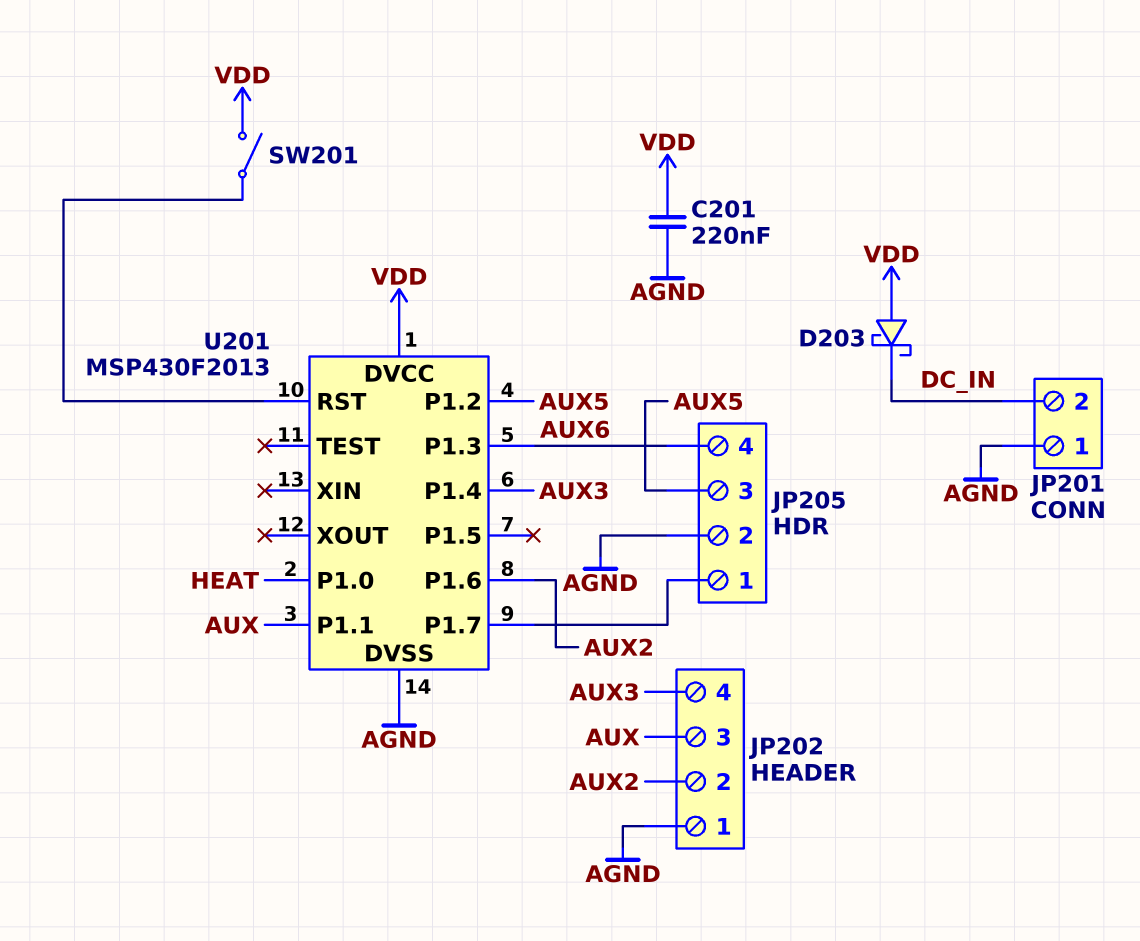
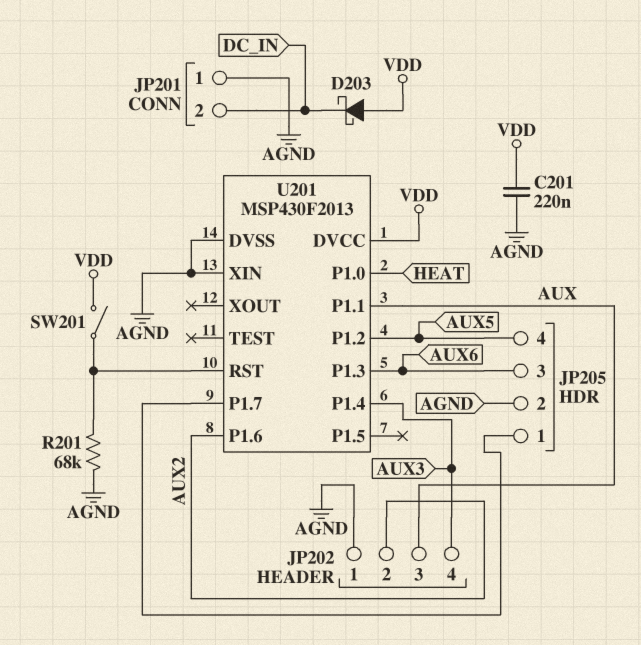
JP205 pin 3: AUX5 -> AUX6
JP205 pin 4: AUX6 -> AUX5
R201: none -> 68k (AGND, U201/RST)
U201 pin XIN: none -> AGND

